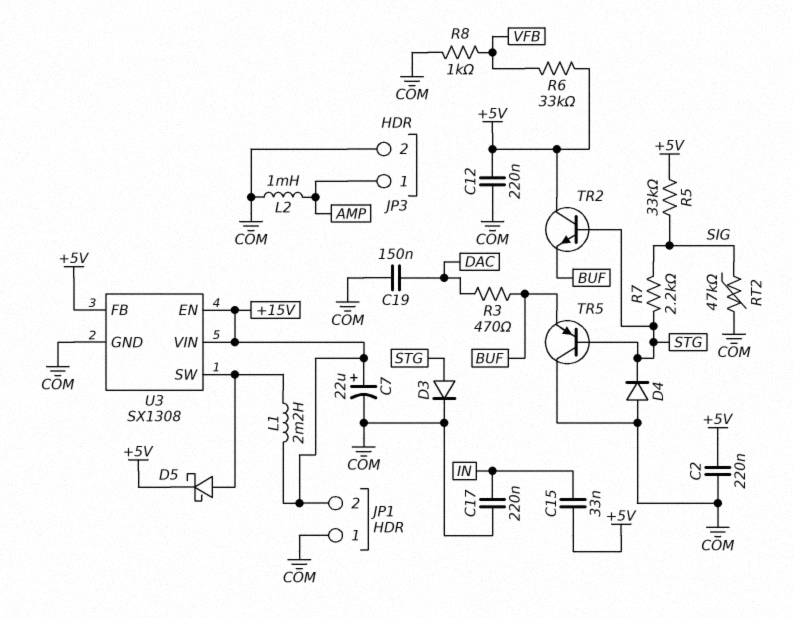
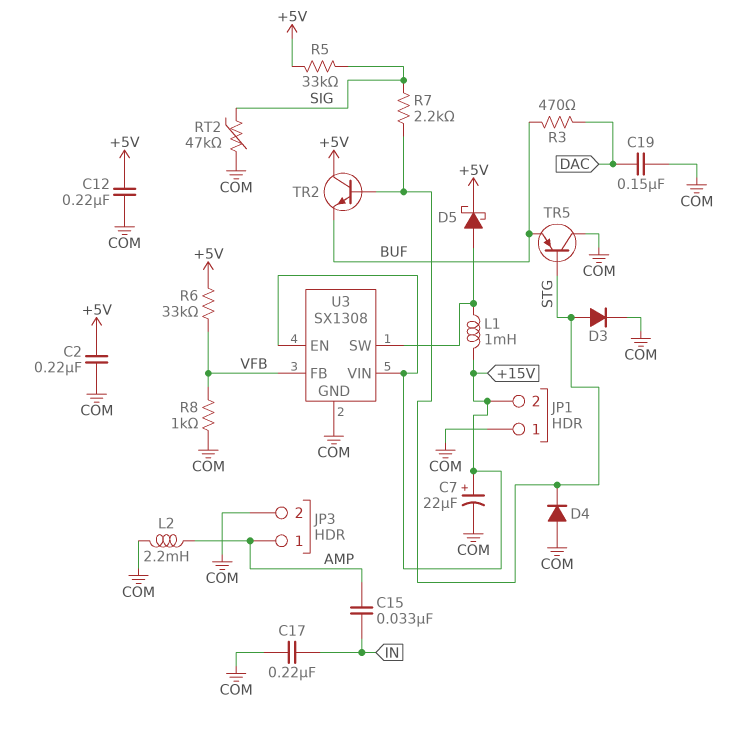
C15: 33nF (+5V, IN) -> 33nF (AMP, IN)
L1: 2.2mH (+15V, U3/SW) -> 1mH (+15V, U3/SW)
L2: 1mH (AMP, COM) -> 2.2mH (AMP, COM)
U3 pin FB: +5V -> VFB

